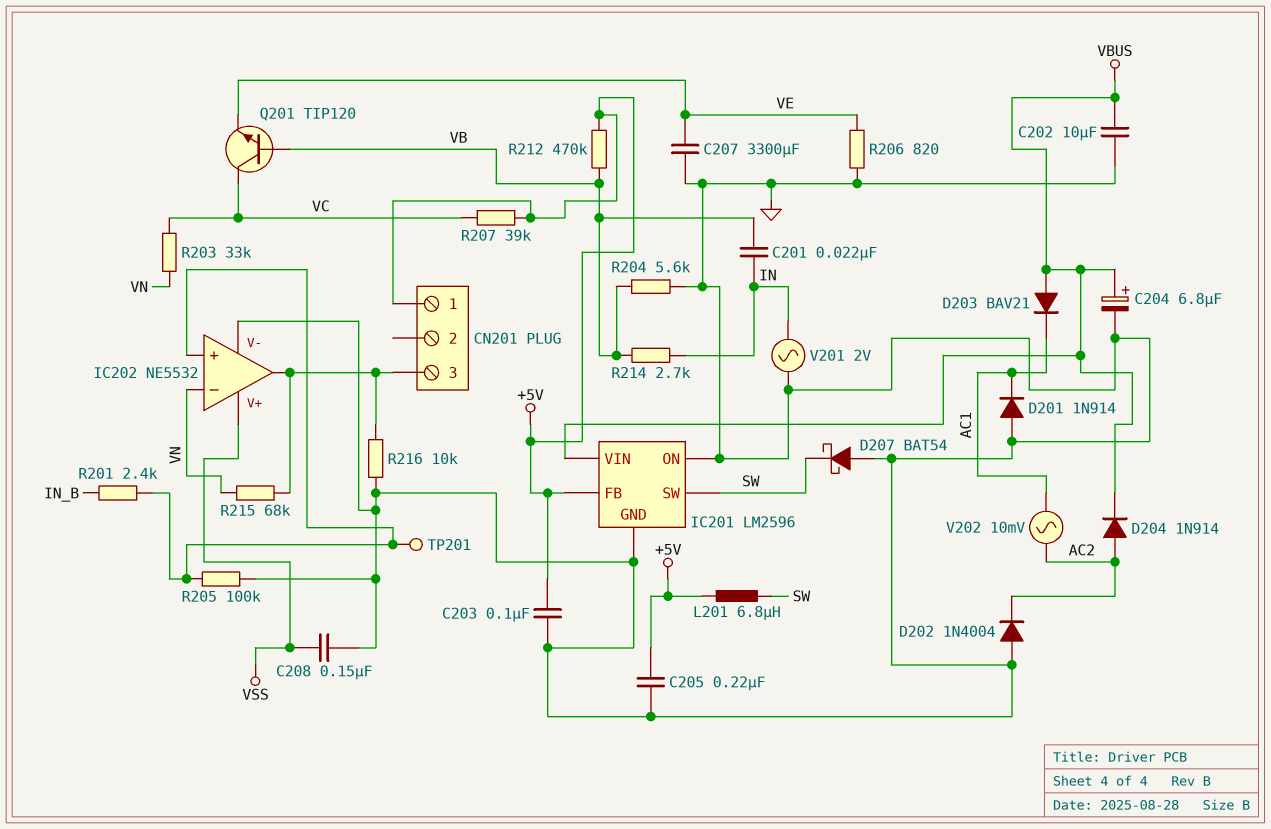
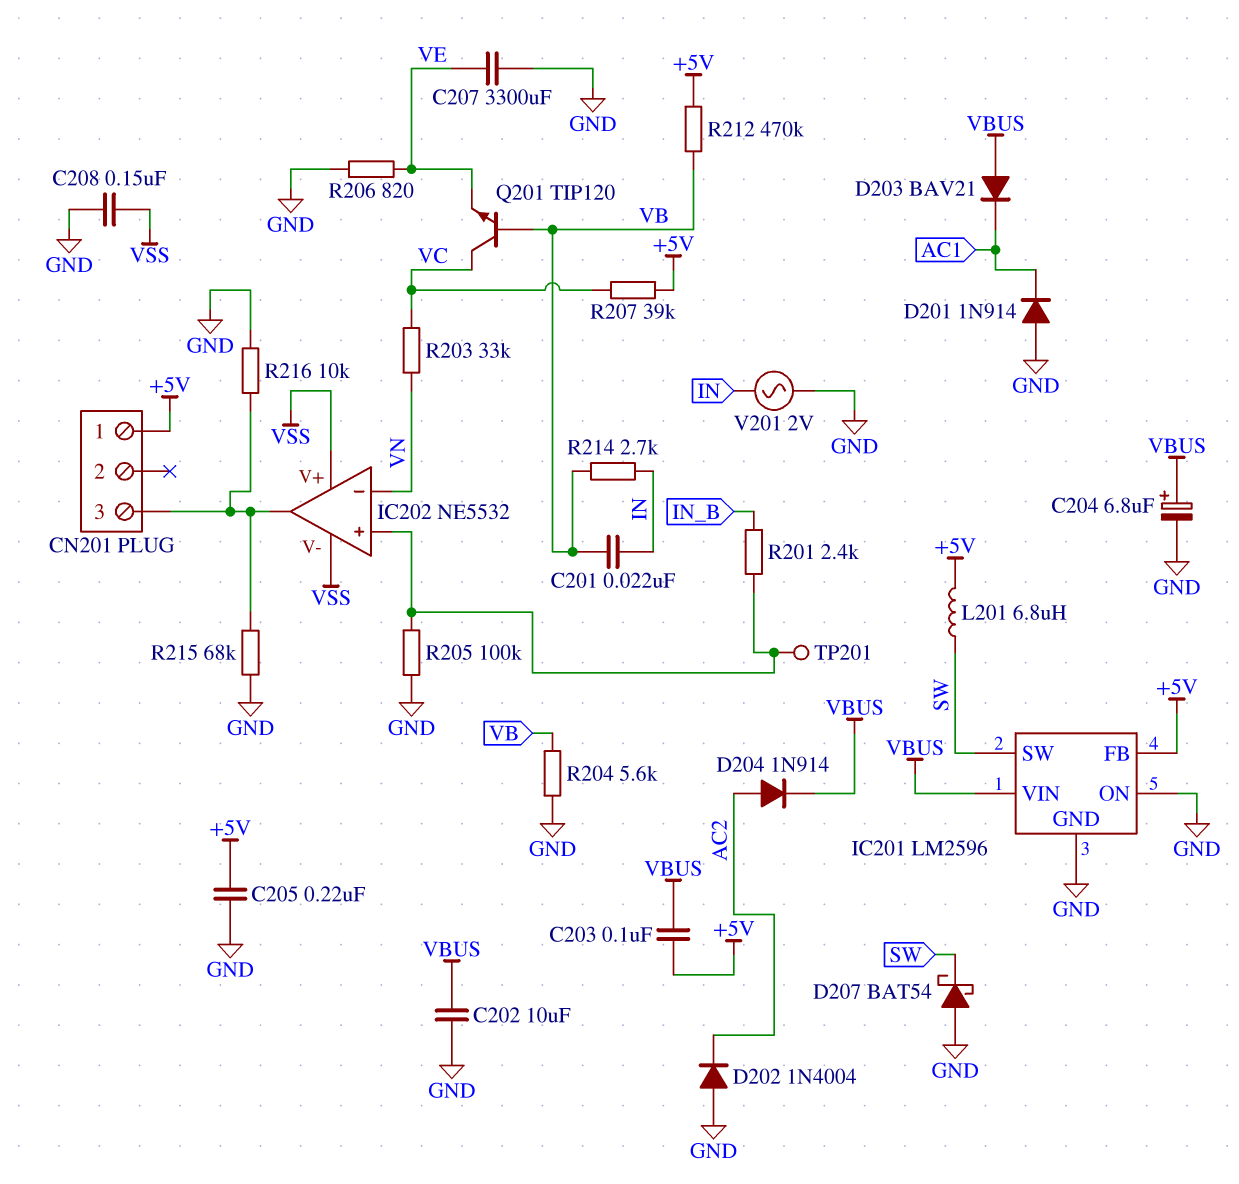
C203: 100nF (+5V, GND) -> 100nF (+5V, VBUS)
IC202 pin V-: GND -> VSS
R215: 68k (CN201/3, VN) -> 68k (CN201/3, GND)
V202: AC 10mV (AC1, AC2) -> none

